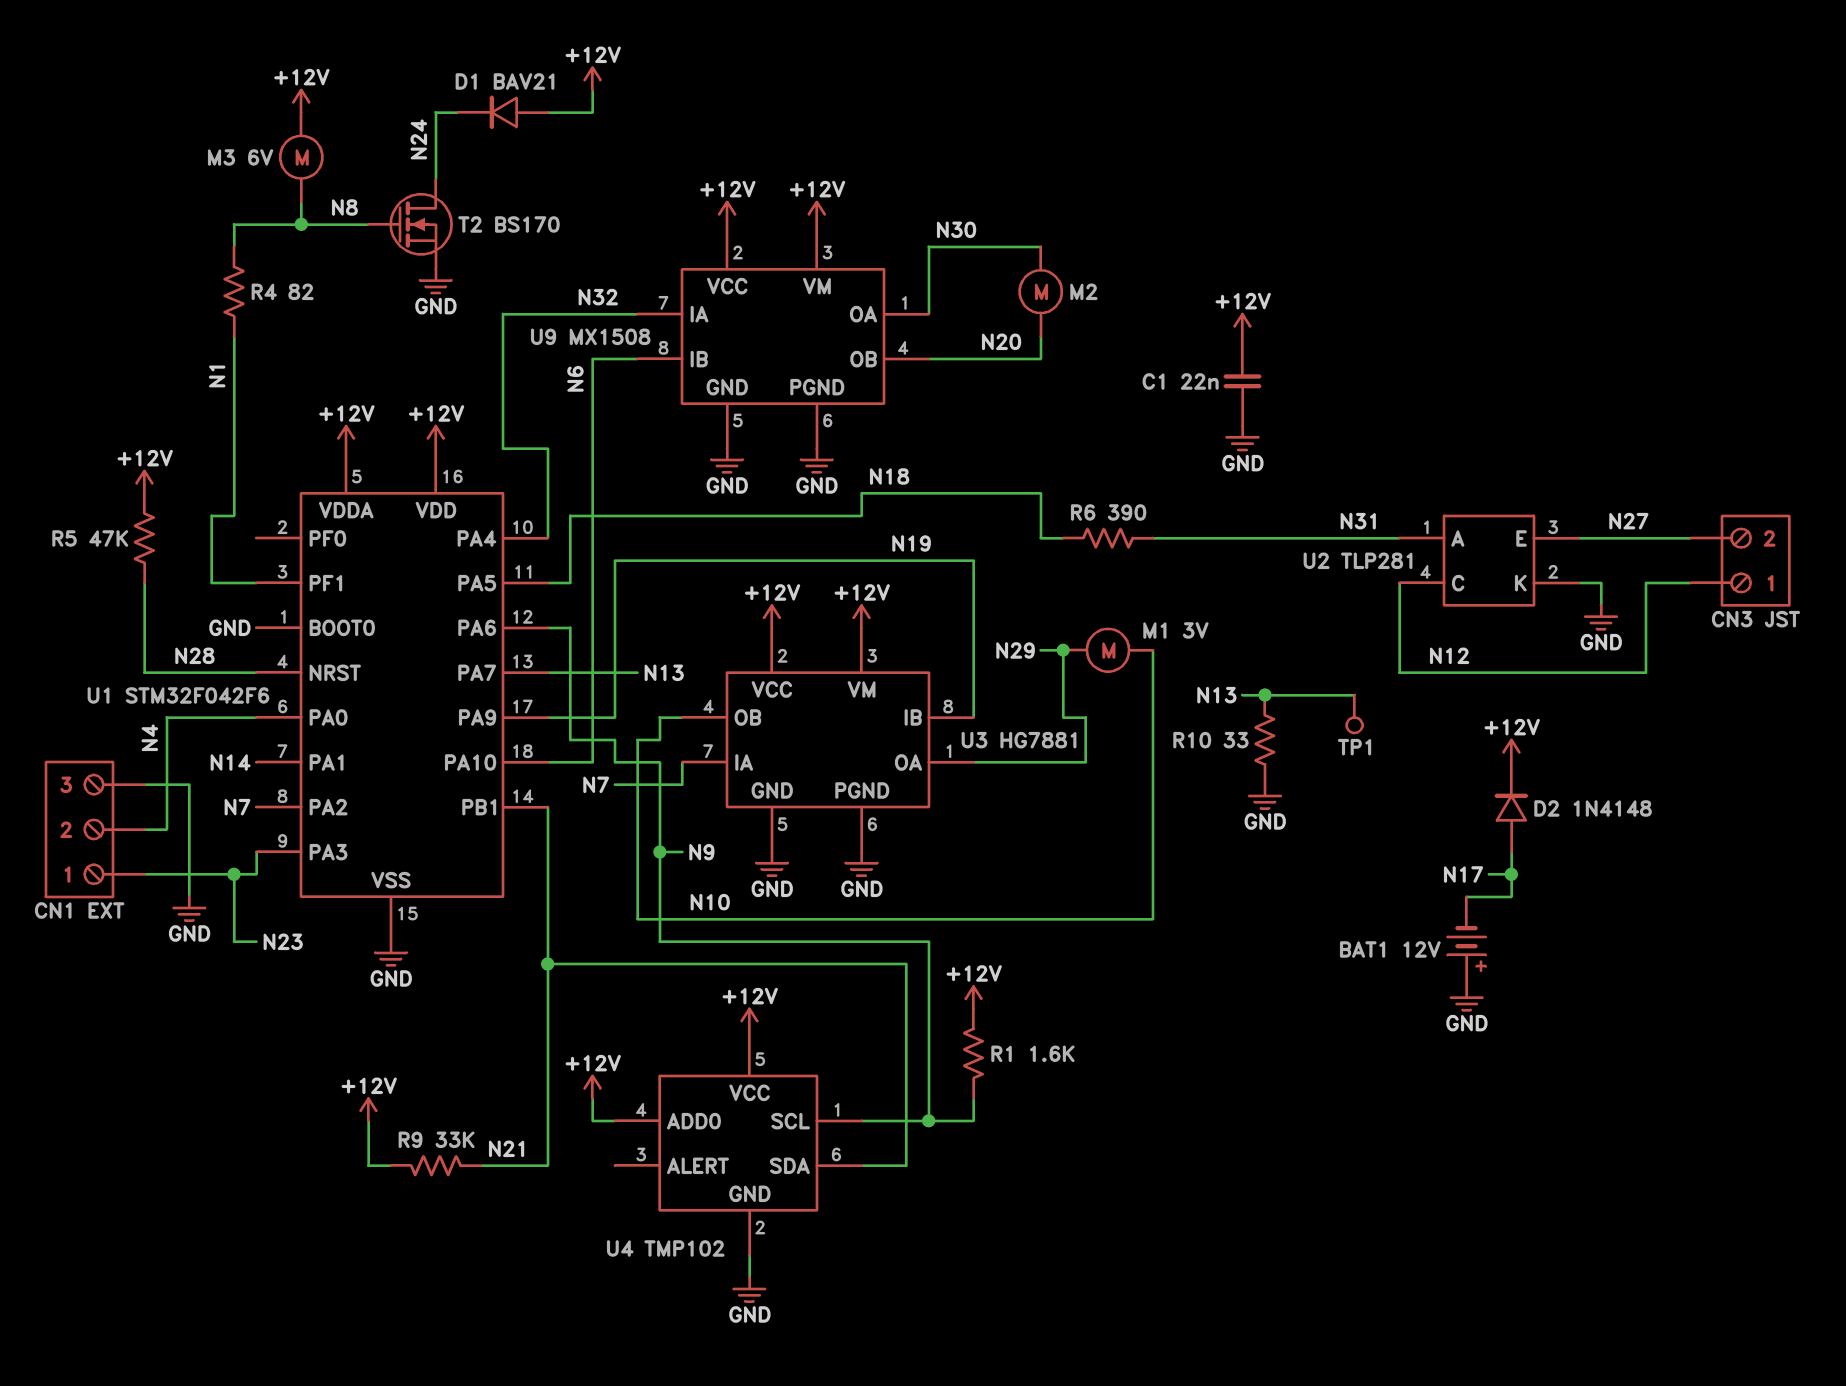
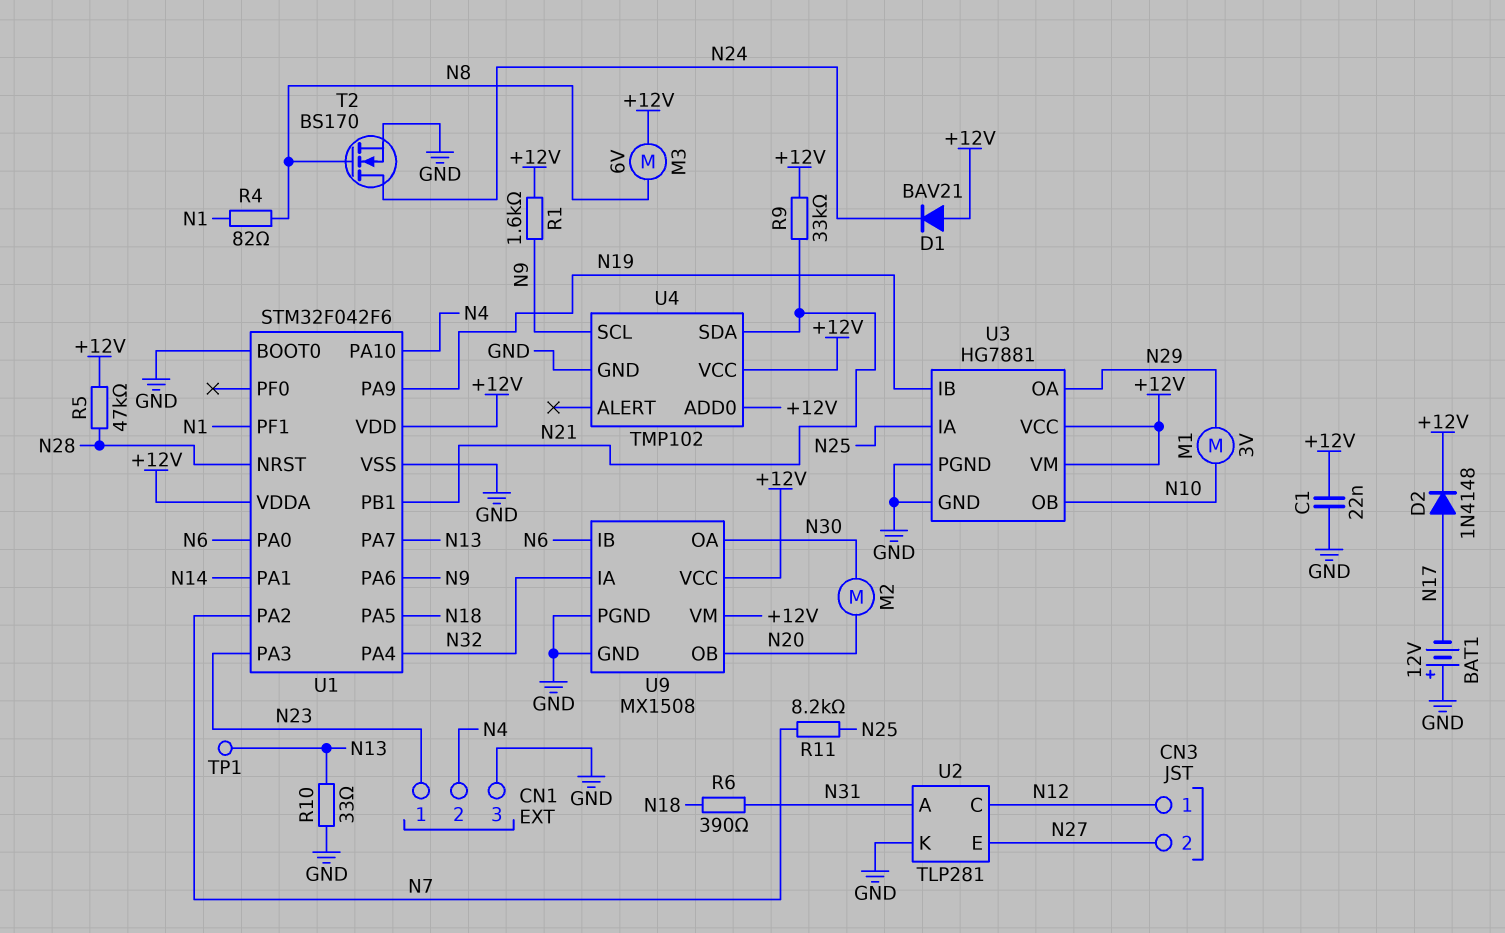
R11: none -> 8.2k (N7, N25)
U1 pin PA0: N4 -> N6
U1 pin PA10: N6 -> N4
U3 pin IA: N7 -> N25

